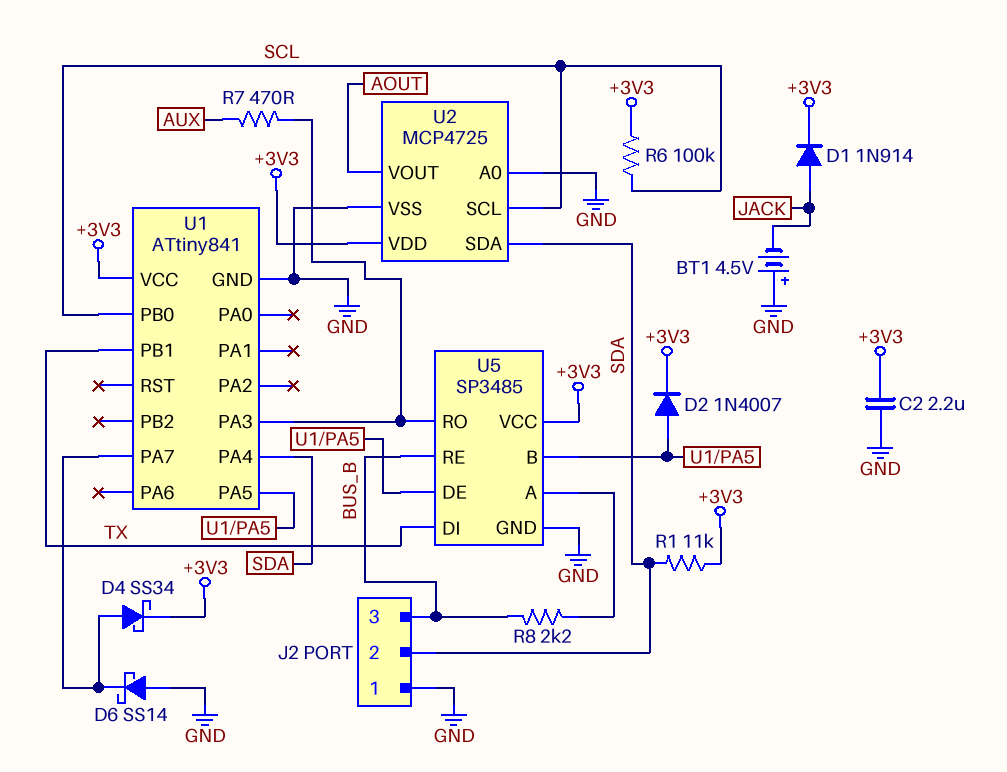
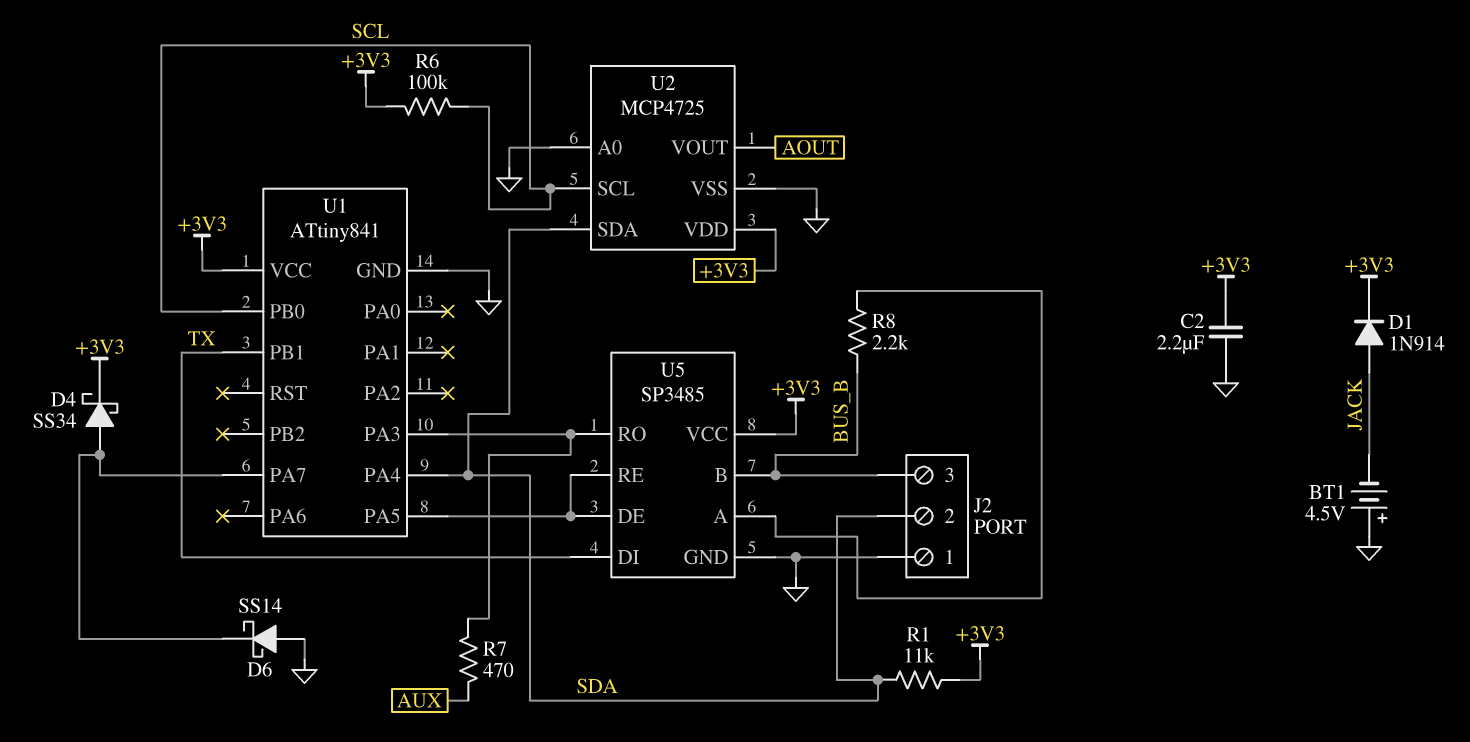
D2: diode 1N4007 (A U1/PA5, K +3V3) -> none
U5 pin B: U1/PA5 -> BUS_B
U5 pin RE: BUS_B -> U1/PA5

